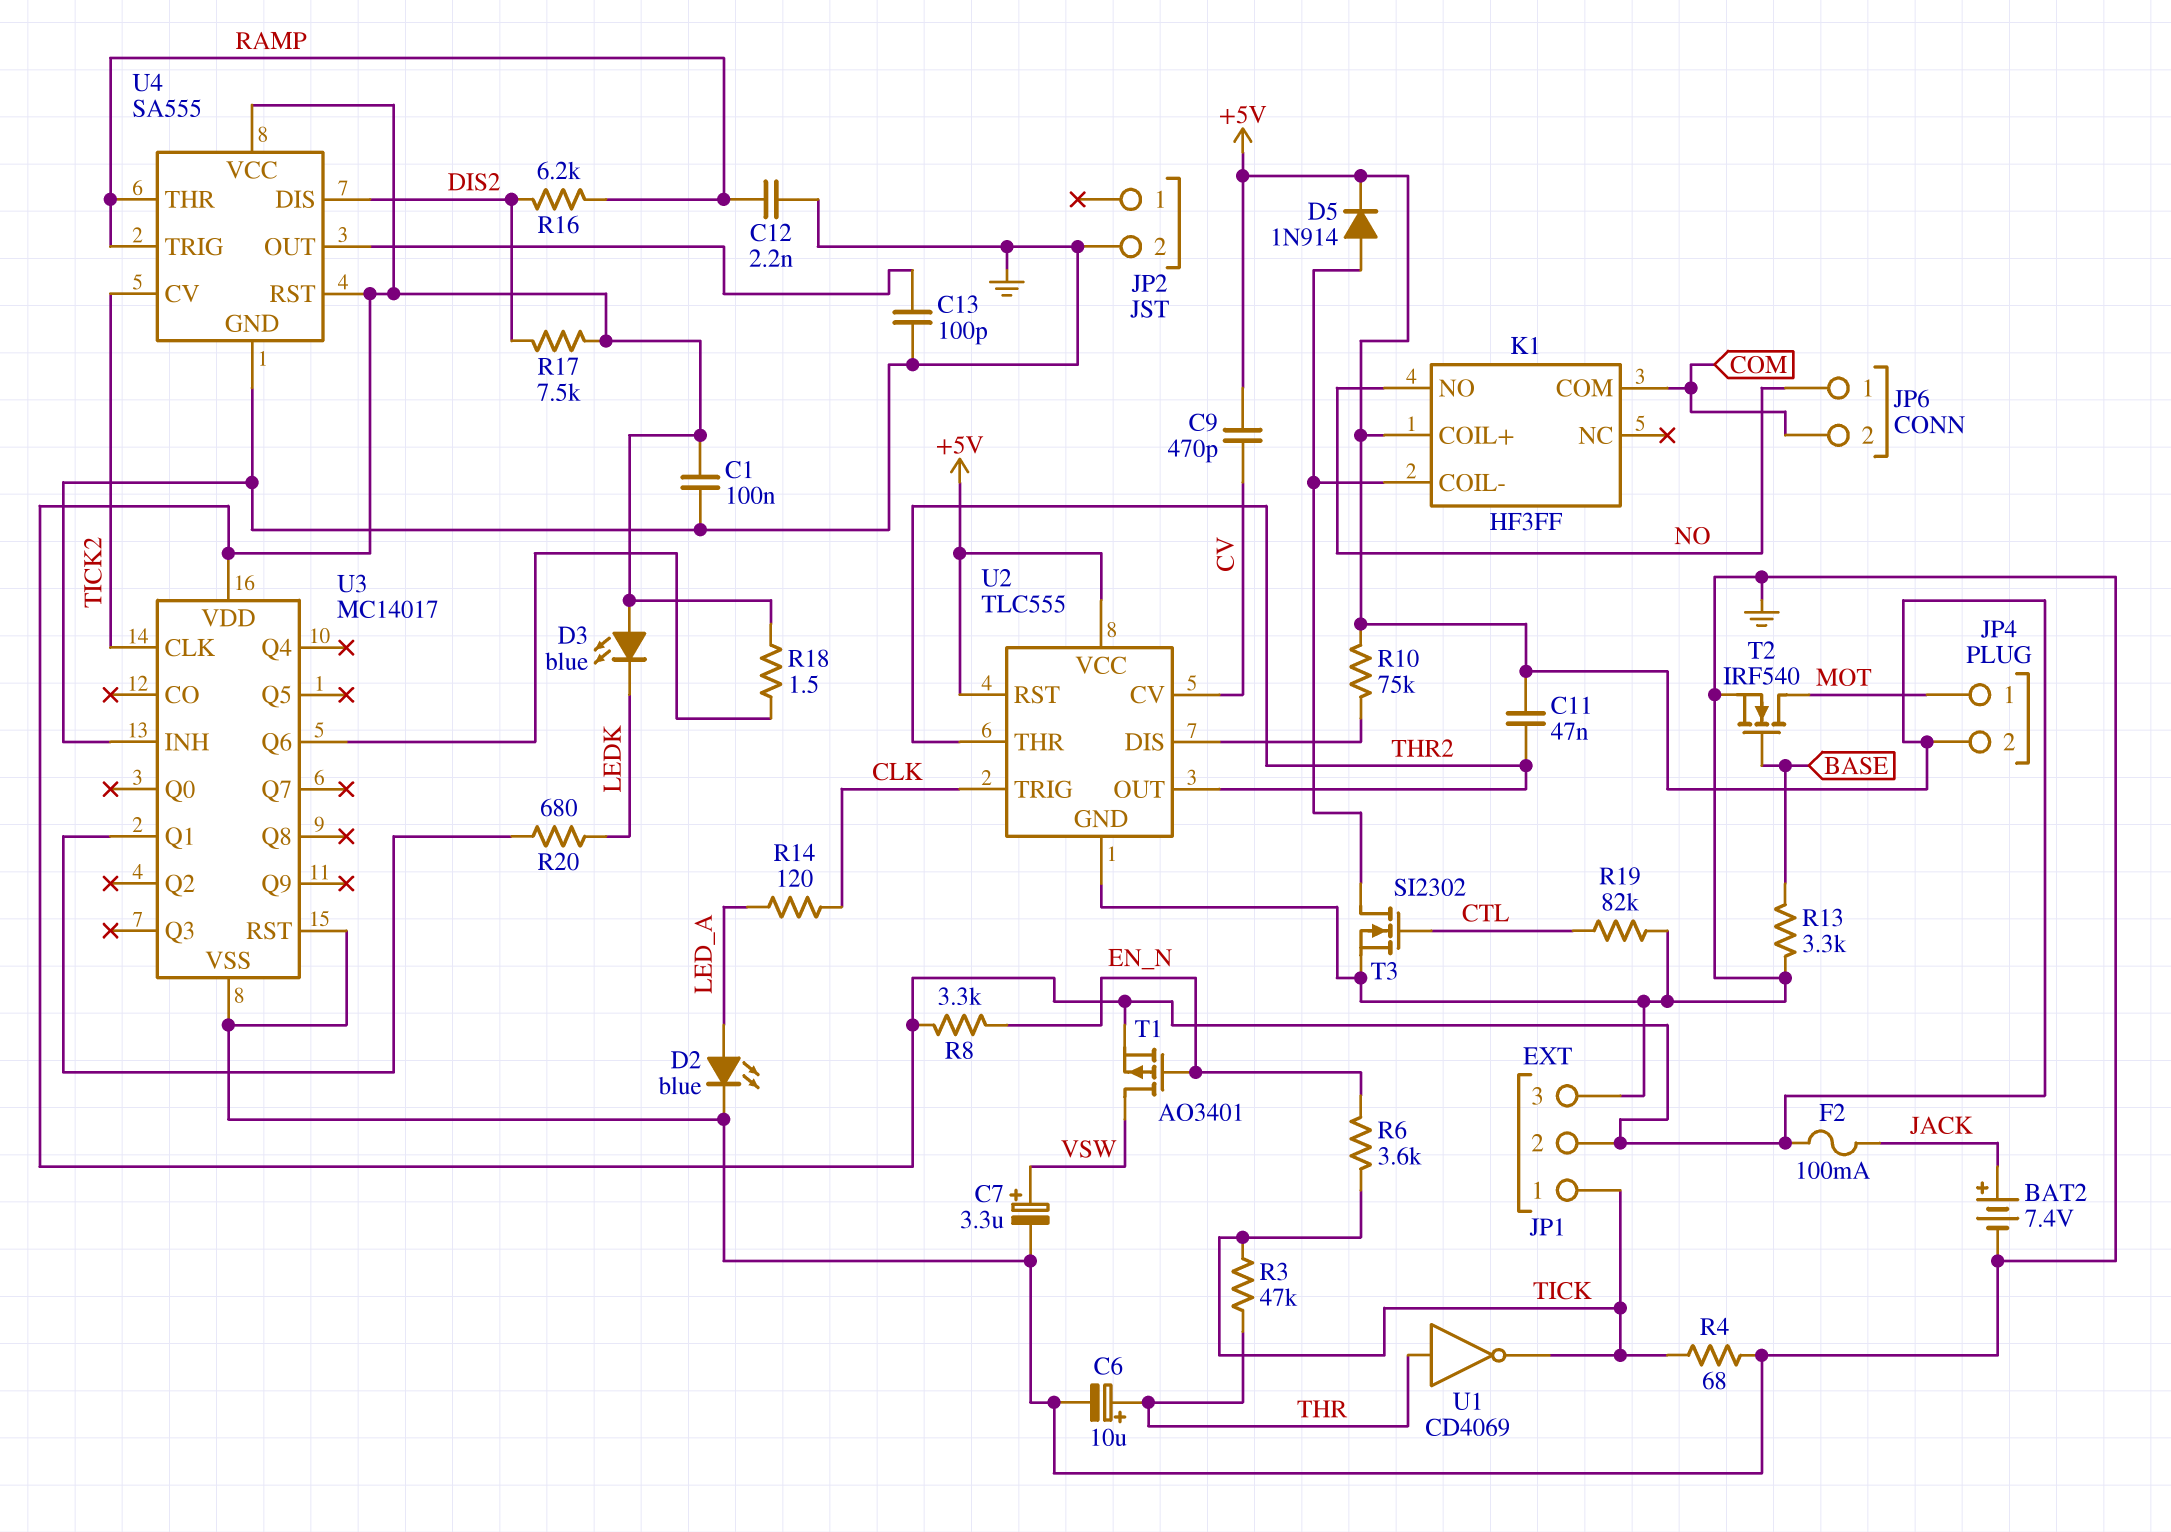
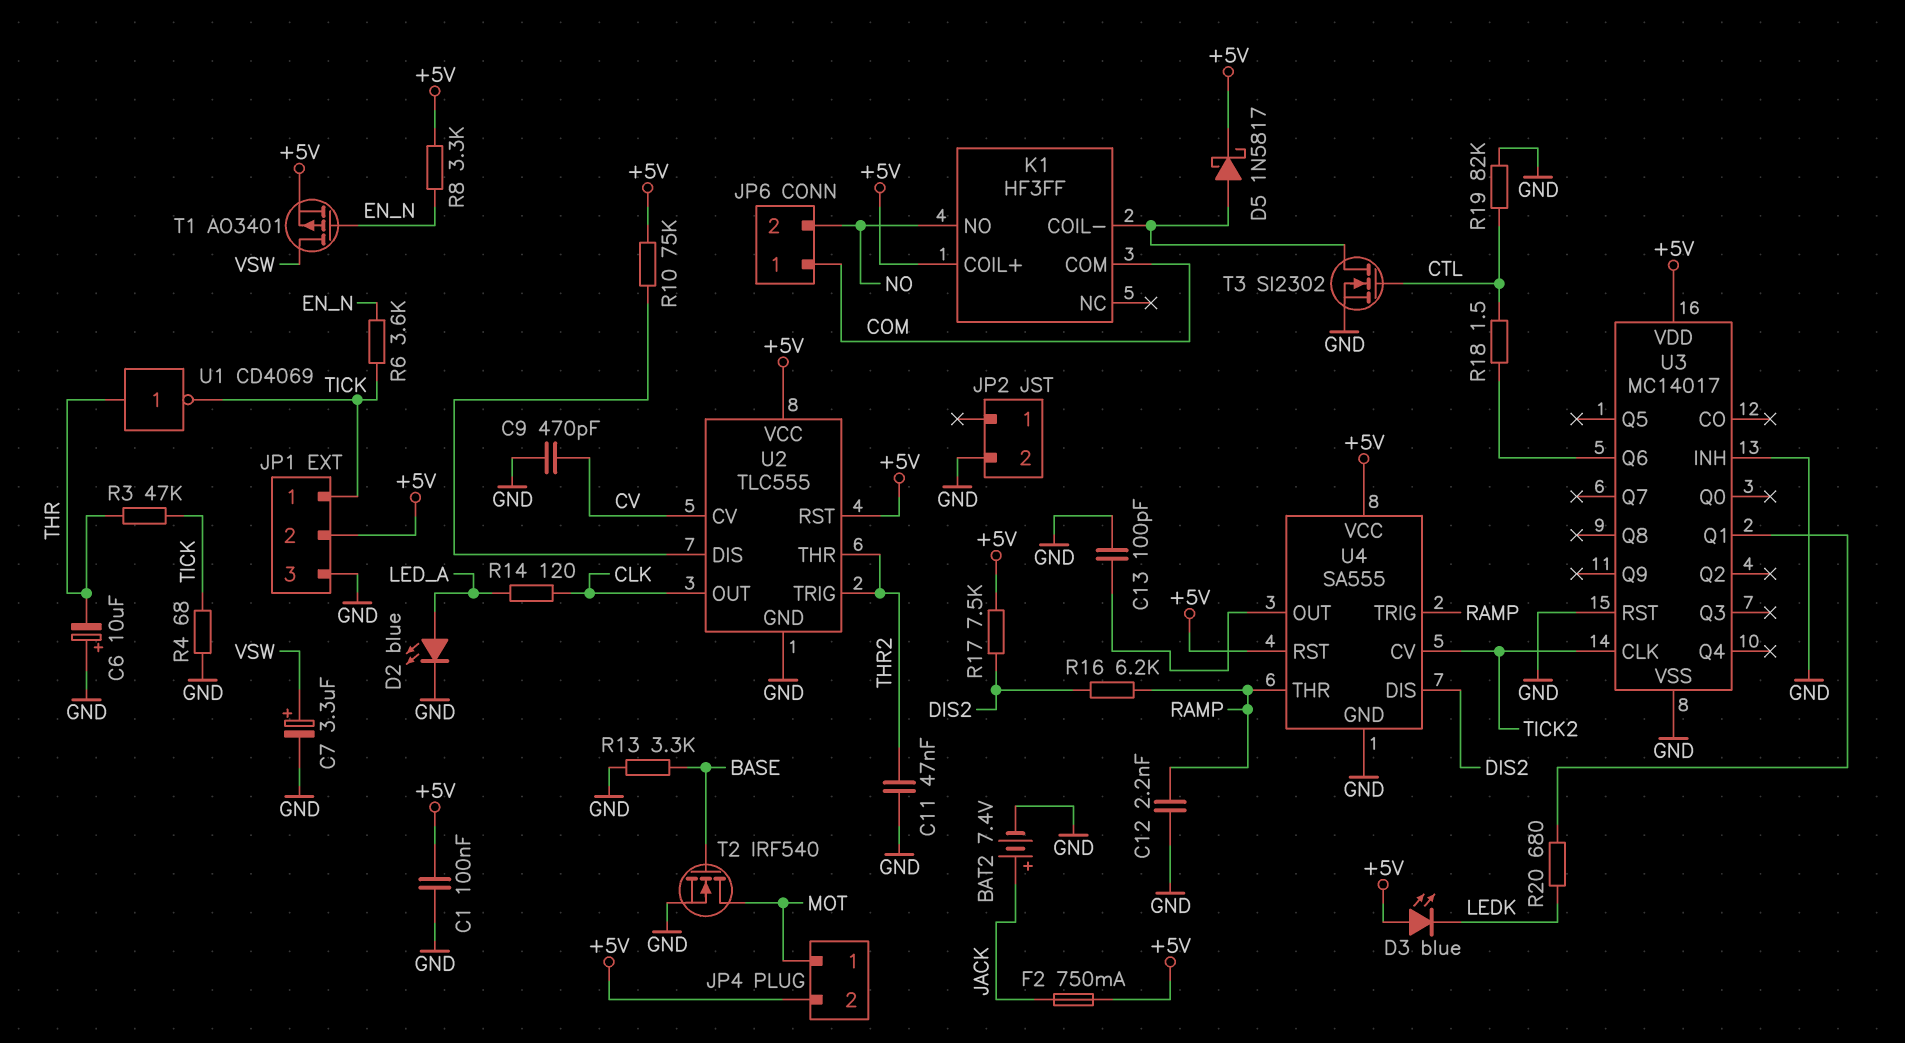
C6: 10uF (plus THR, minus GND) -> 10uF (plus GND, minus THR)
C9: 470pF (+5V, CV) -> 470pF (CV, GND)
C11: 47nF (+5V, THR2) -> 47nF (GND, THR2)
D5: diode 1N914 (A K1/COIL-, K +5V) -> schottky 1N5817 (A K1/COIL-, K +5V)
F2: 100mA (+5V, JACK) -> 750mA (+5V, JACK)
JP6 pin 1: NO -> COM
JP6 pin 2: COM -> NO
R18: 1.5 (+5V, U3/Q6) -> 1.5 (CTL, U3/Q6)
U2 pin OUT: THR2 -> CLK
U2 pin TRIG: CLK -> THR2

